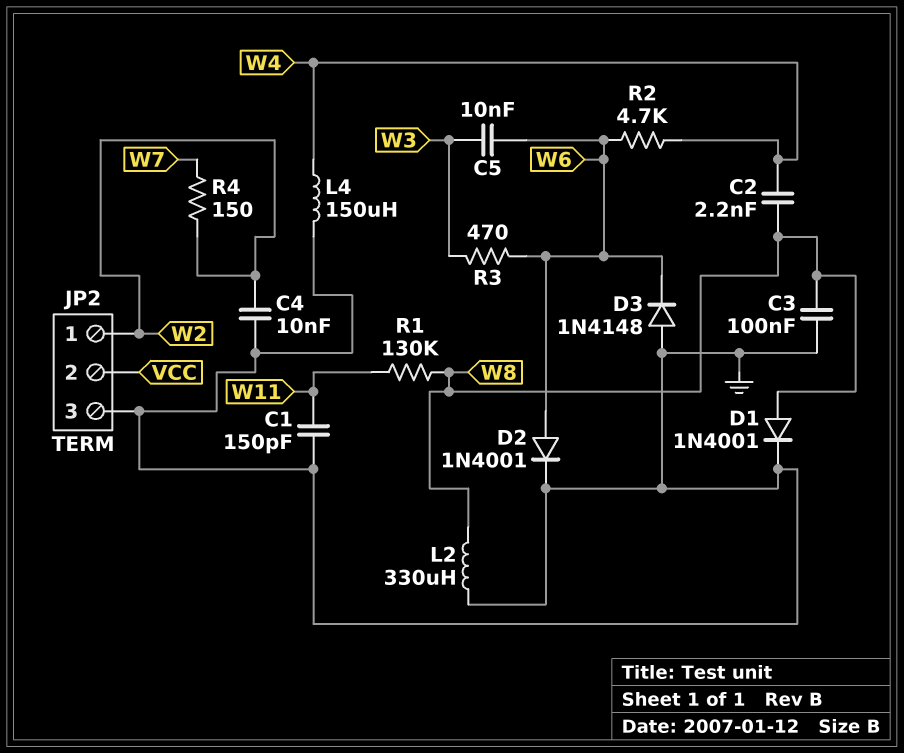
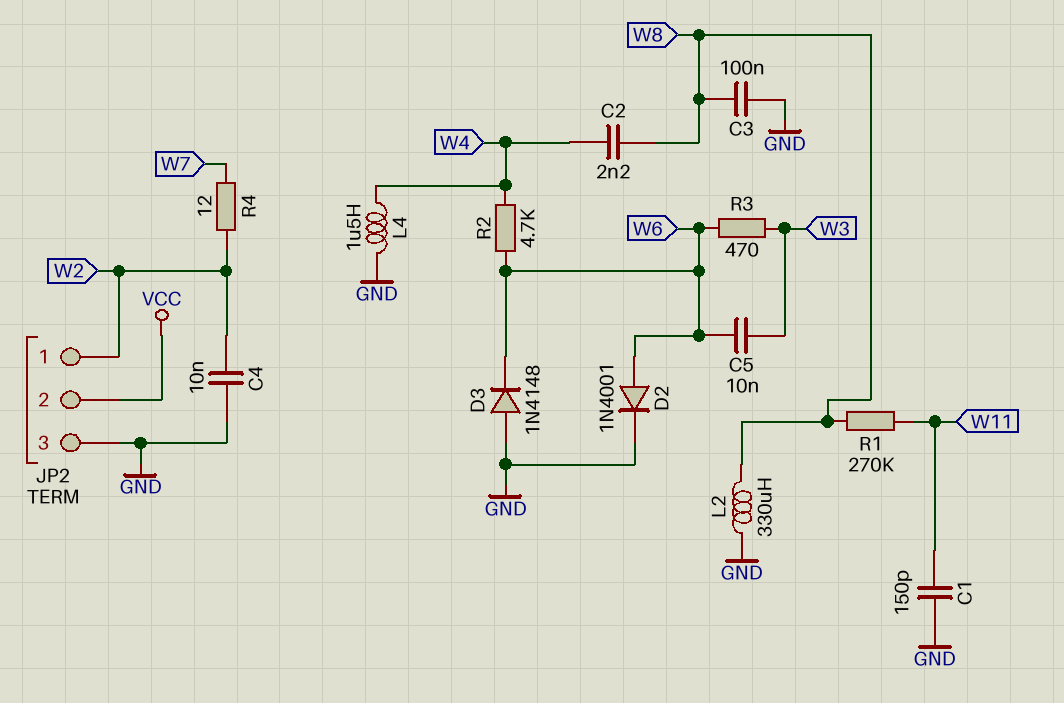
D1: diode 1N4001 (A W8, K GND) -> none
L4: 150uH (GND, W4) -> 1.5uH (GND, W4)
R1: 130k (W8, W11) -> 270k (W8, W11)
R4: 150 (W2, W7) -> 12 (W2, W7)

